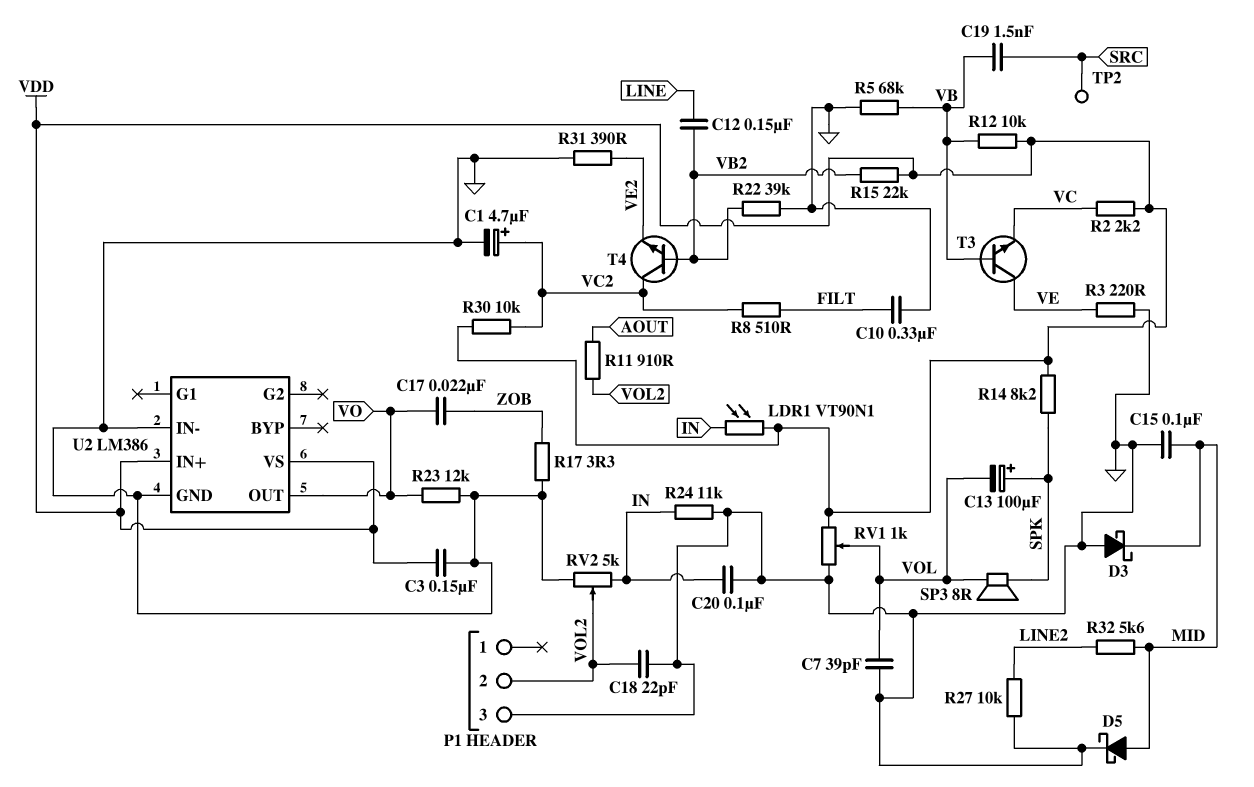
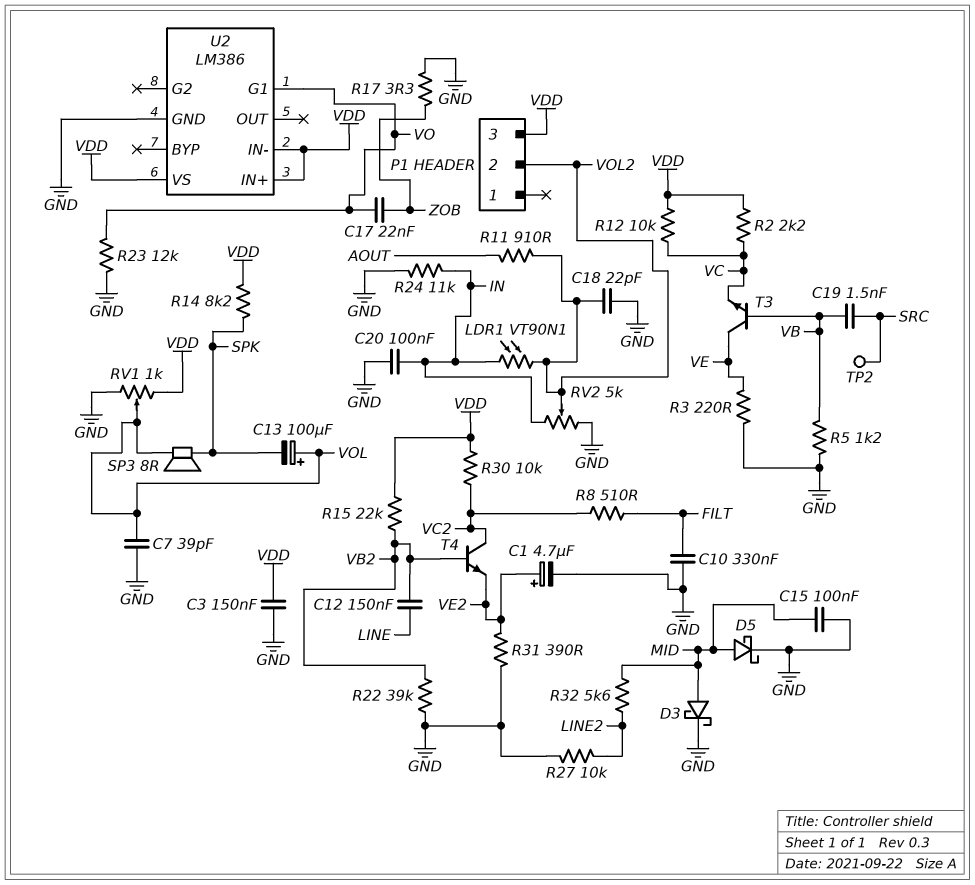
C1: 4.7uF (plus VC2, minus GND) -> 4.7uF (plus VE2, minus GND)
C13: 100uF (plus SPK, minus VOL) -> 100uF (plus VOL, minus SPK)
D3: schottky (A GND, K MID) -> schottky (A MID, K GND)
LDR1: VT90N1 (IN, VDD) -> VT90N1 (IN, VOL2)
P1 pin 3: GND -> VDD
R5: 68k (GND, VB) -> 1.2k (GND, VB)
R12: 10k (VB, VDD) -> 10k (VC, VDD)
U2 pin G1: none -> VO
U2 pin IN-: GND -> VDD
U2 pin OUT: VO -> none

